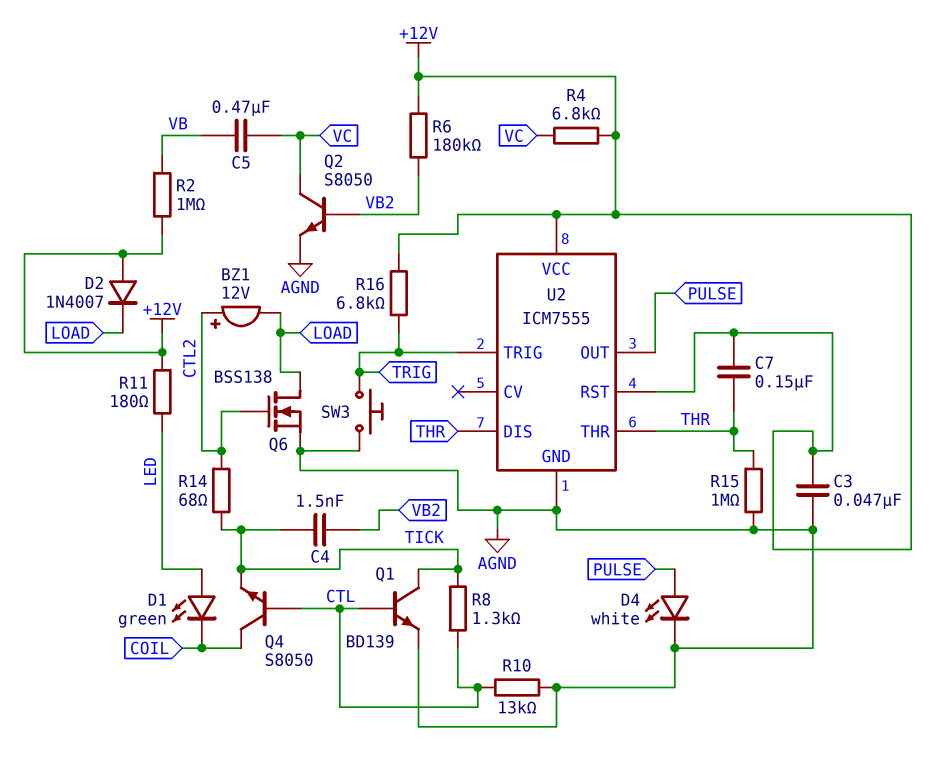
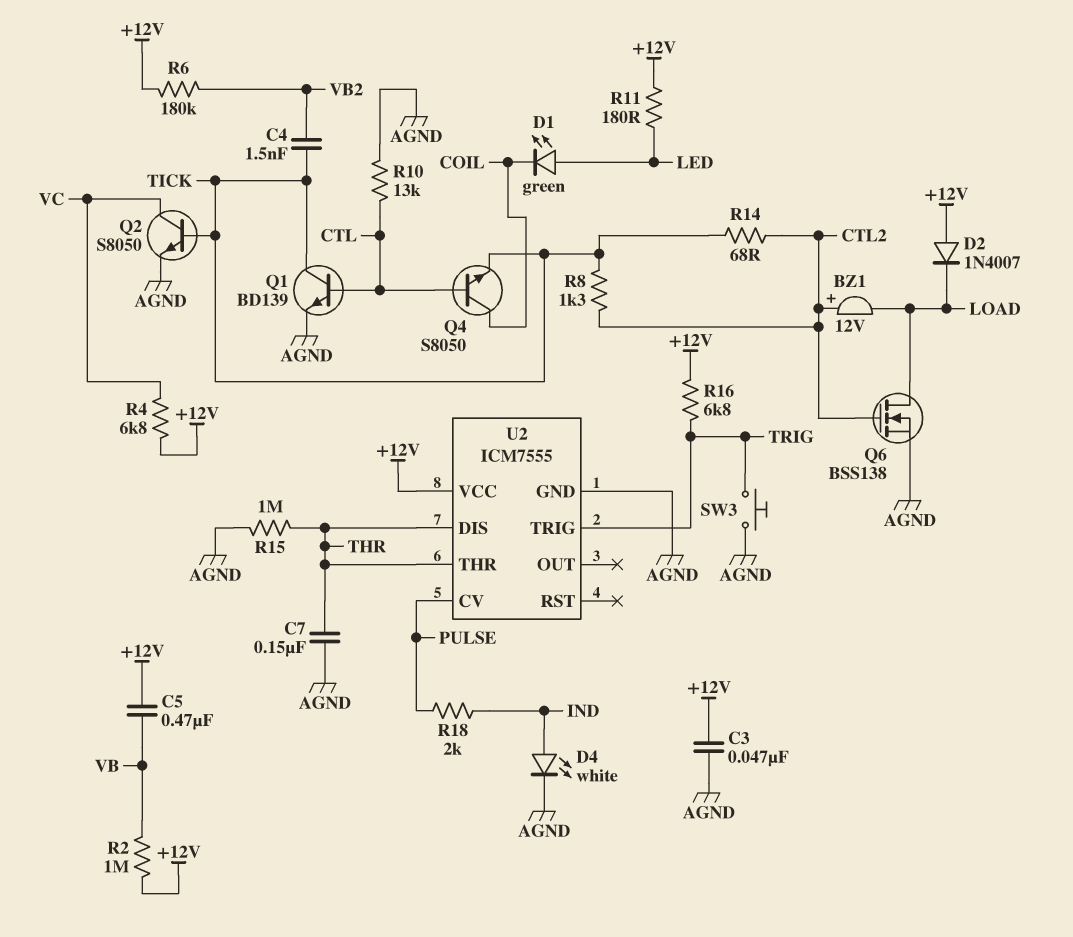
C5: 470nF (VB, VC) -> 470nF (+12V, VB)
C7: 150nF (+12V, THR) -> 150nF (AGND, THR)
D4: LED white (A PULSE, K AGND) -> LED white (A IND, K AGND)
Q2: NPN S8050 (B VB2, C VC, E AGND) -> NPN S8050 (B TICK, C VC, E AGND)
R8: 1.3k (CTL, TICK) -> 1.3k (CTL2, TICK)
R18: none -> 2k (IND, PULSE)
U2 pin CV: none -> PULSE
U2 pin OUT: PULSE -> none
U2 pin RST: +12V -> none

